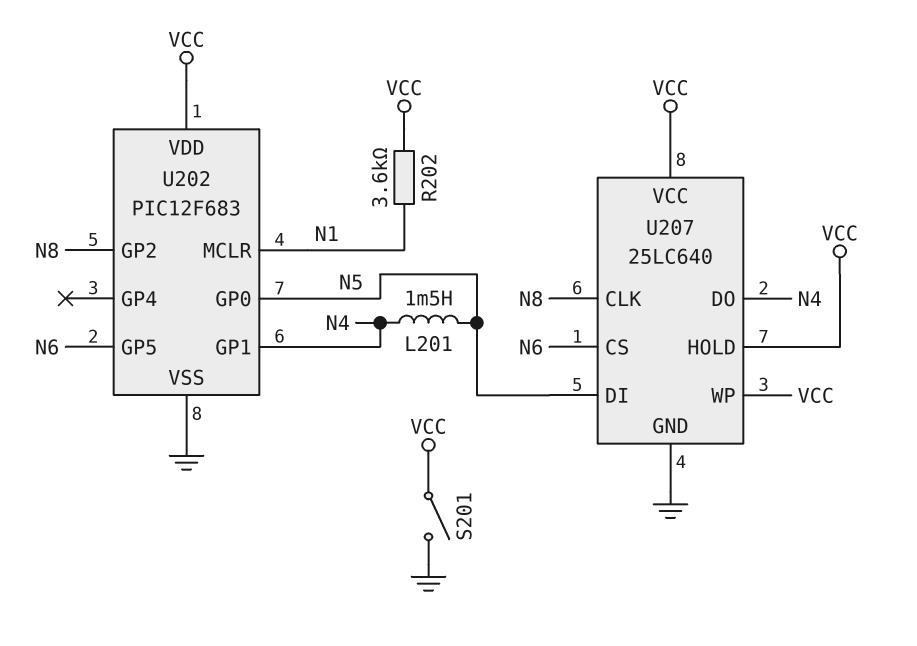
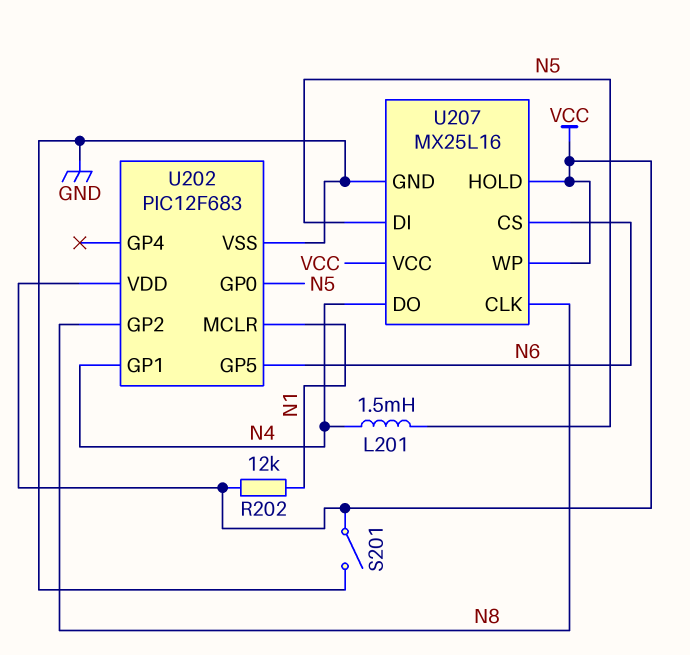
R202: 3.6k (N1, VCC) -> 12k (N1, VCC)
U207: 25LC640 -> MX25L16

